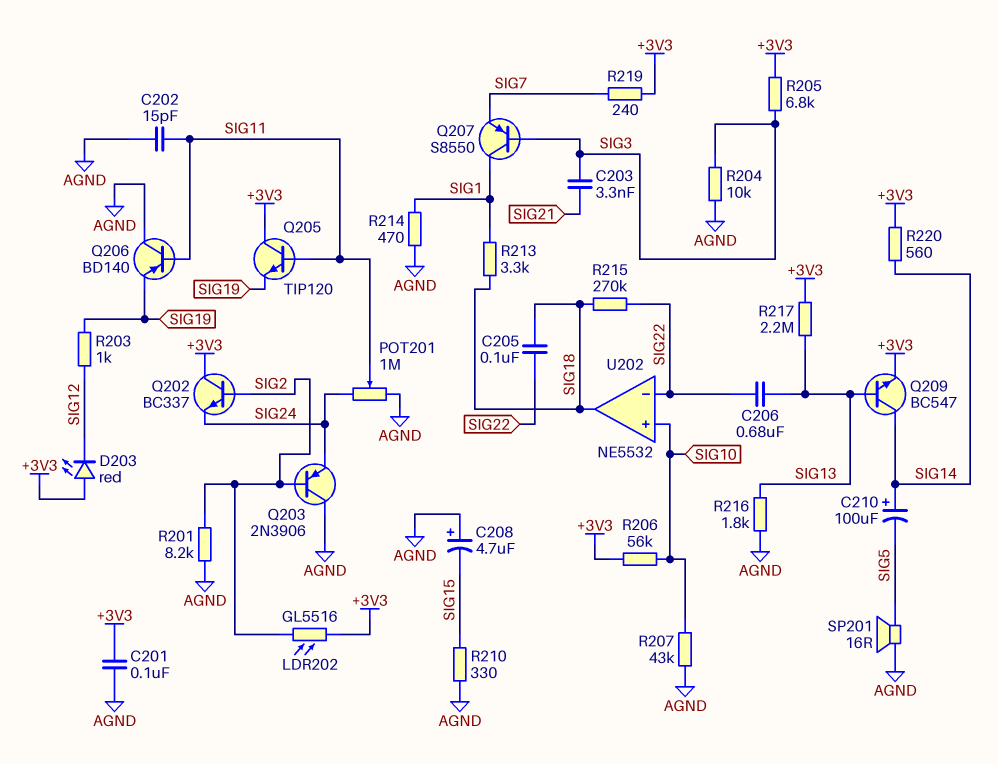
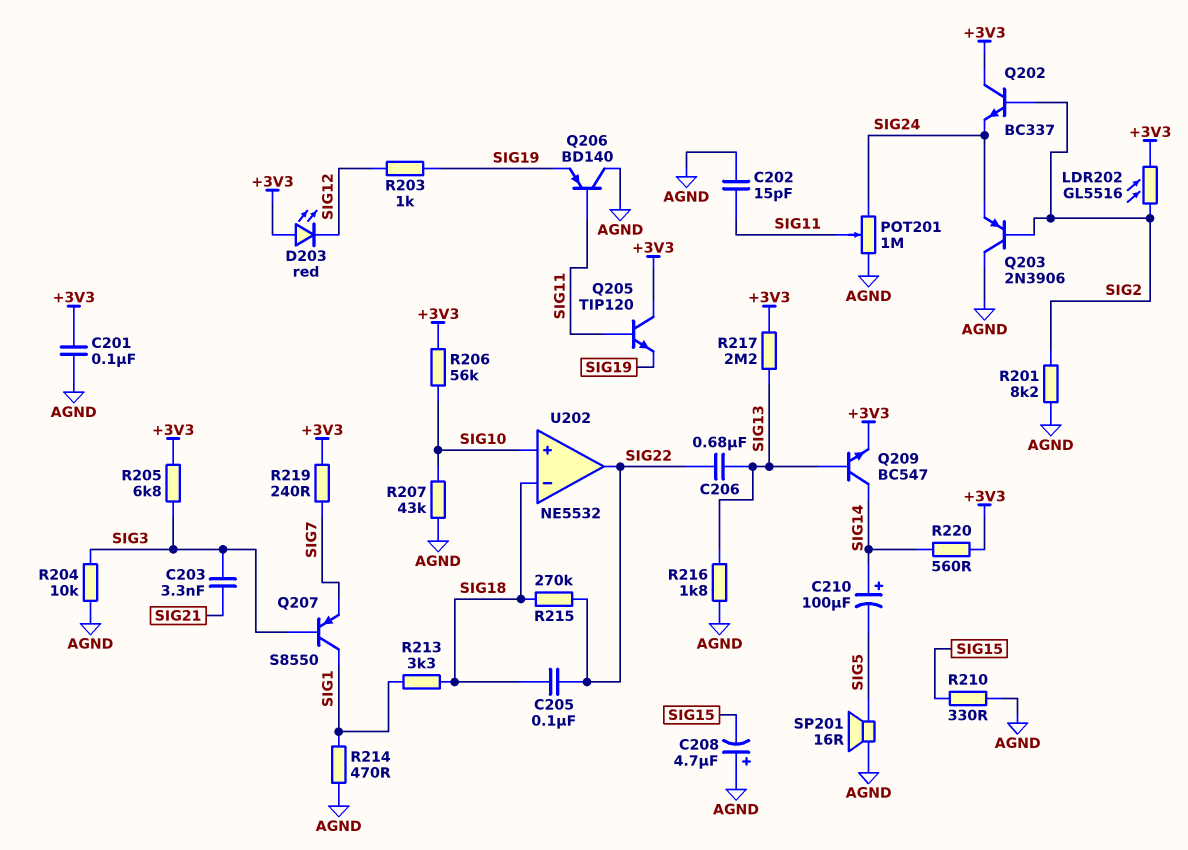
U202 pin in-: SIG22 -> SIG18
U202 pin out: SIG18 -> SIG22

